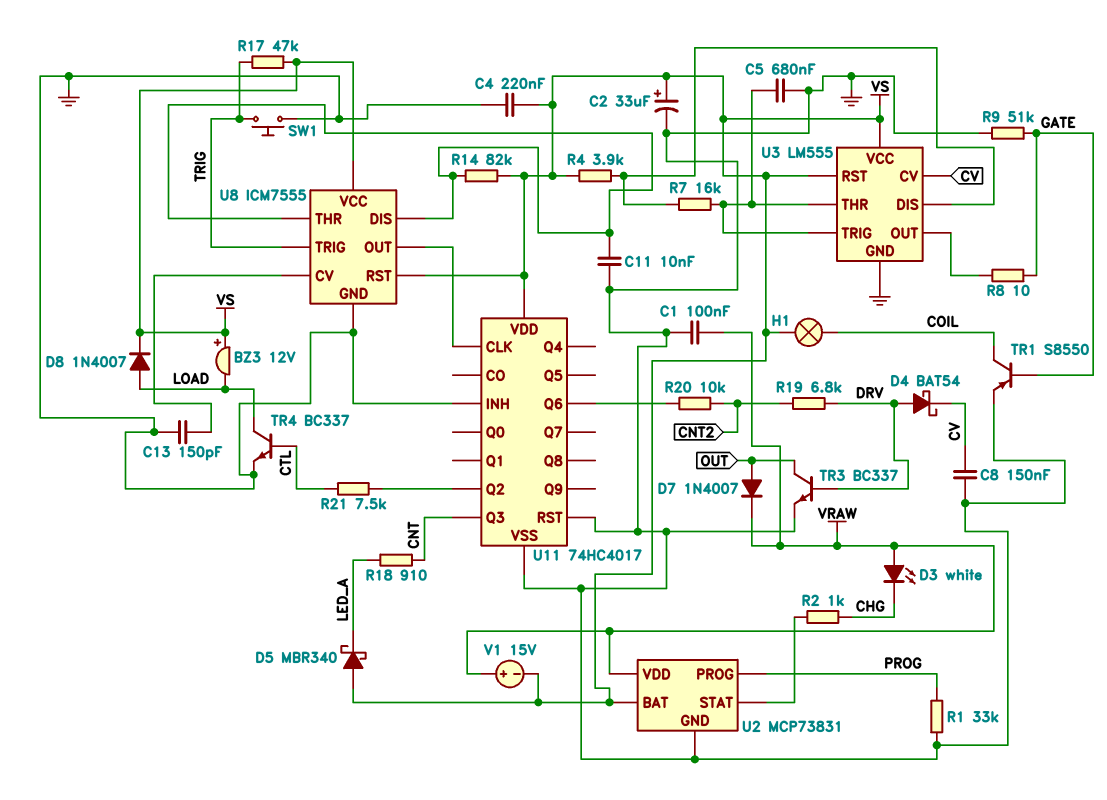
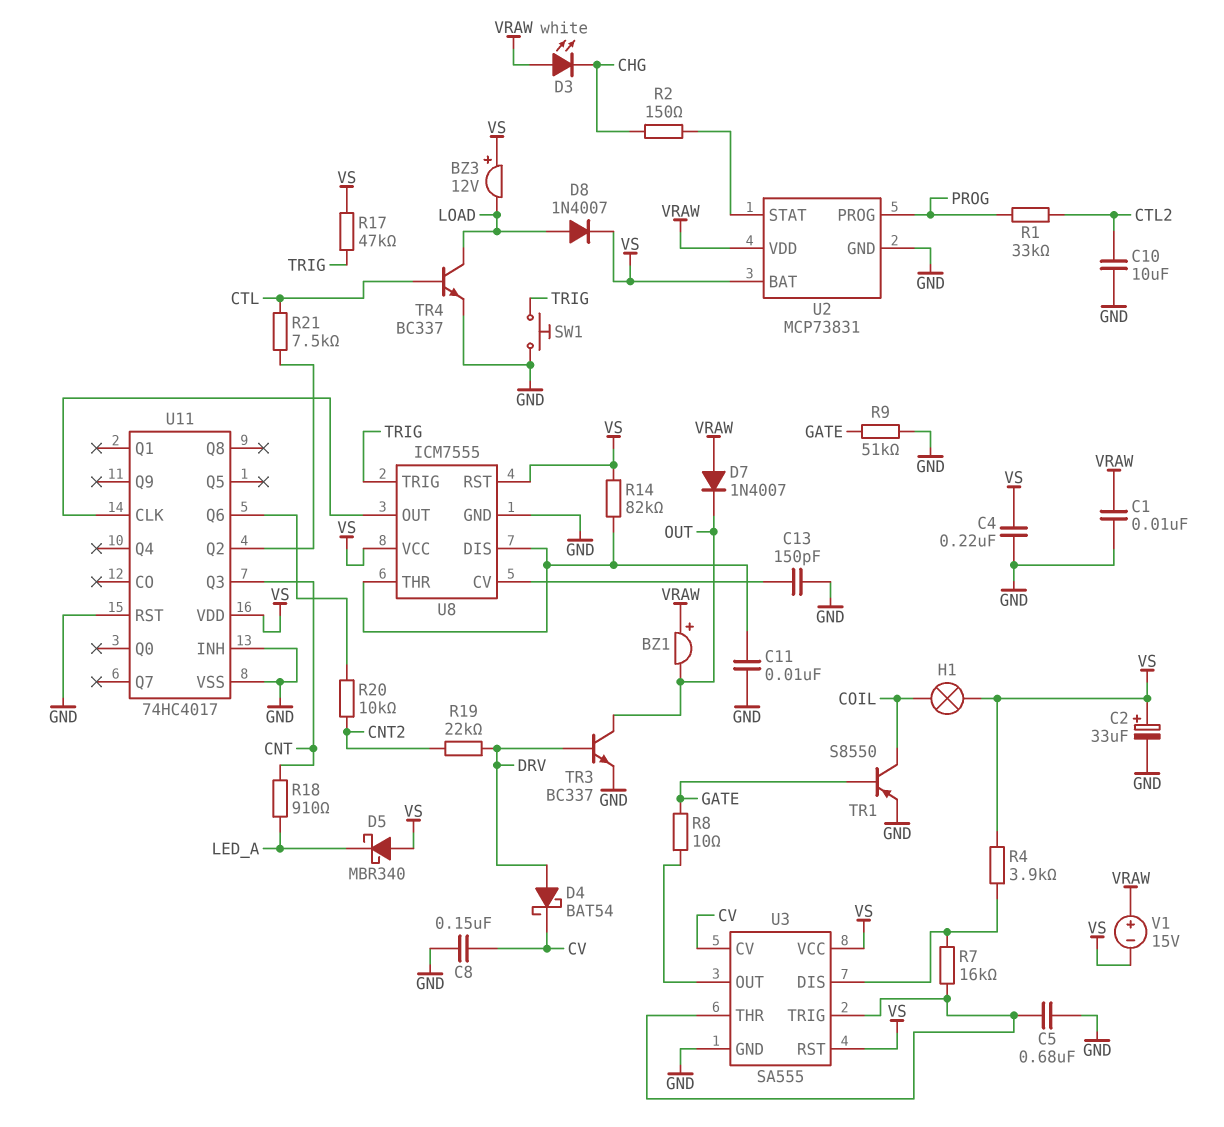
BZ1: none -> buzzer (plus VRAW, minus OUT)
C1: 100nF (GND, VRAW) -> 10nF (GND, VRAW)
C10: none -> 10uF (CTL2, GND)
D7: diode 1N4007 (A OUT, K VRAW) -> diode 1N4007 (A VRAW, K OUT)
R1: 33k (GND, PROG) -> 33k (CTL2, PROG)
R2: 1k (CHG, U2/STAT) -> 150 (CHG, U2/STAT)
R19: 6.8k (CNT2, DRV) -> 22k (CNT2, DRV)
U3: LM555 -> SA555

